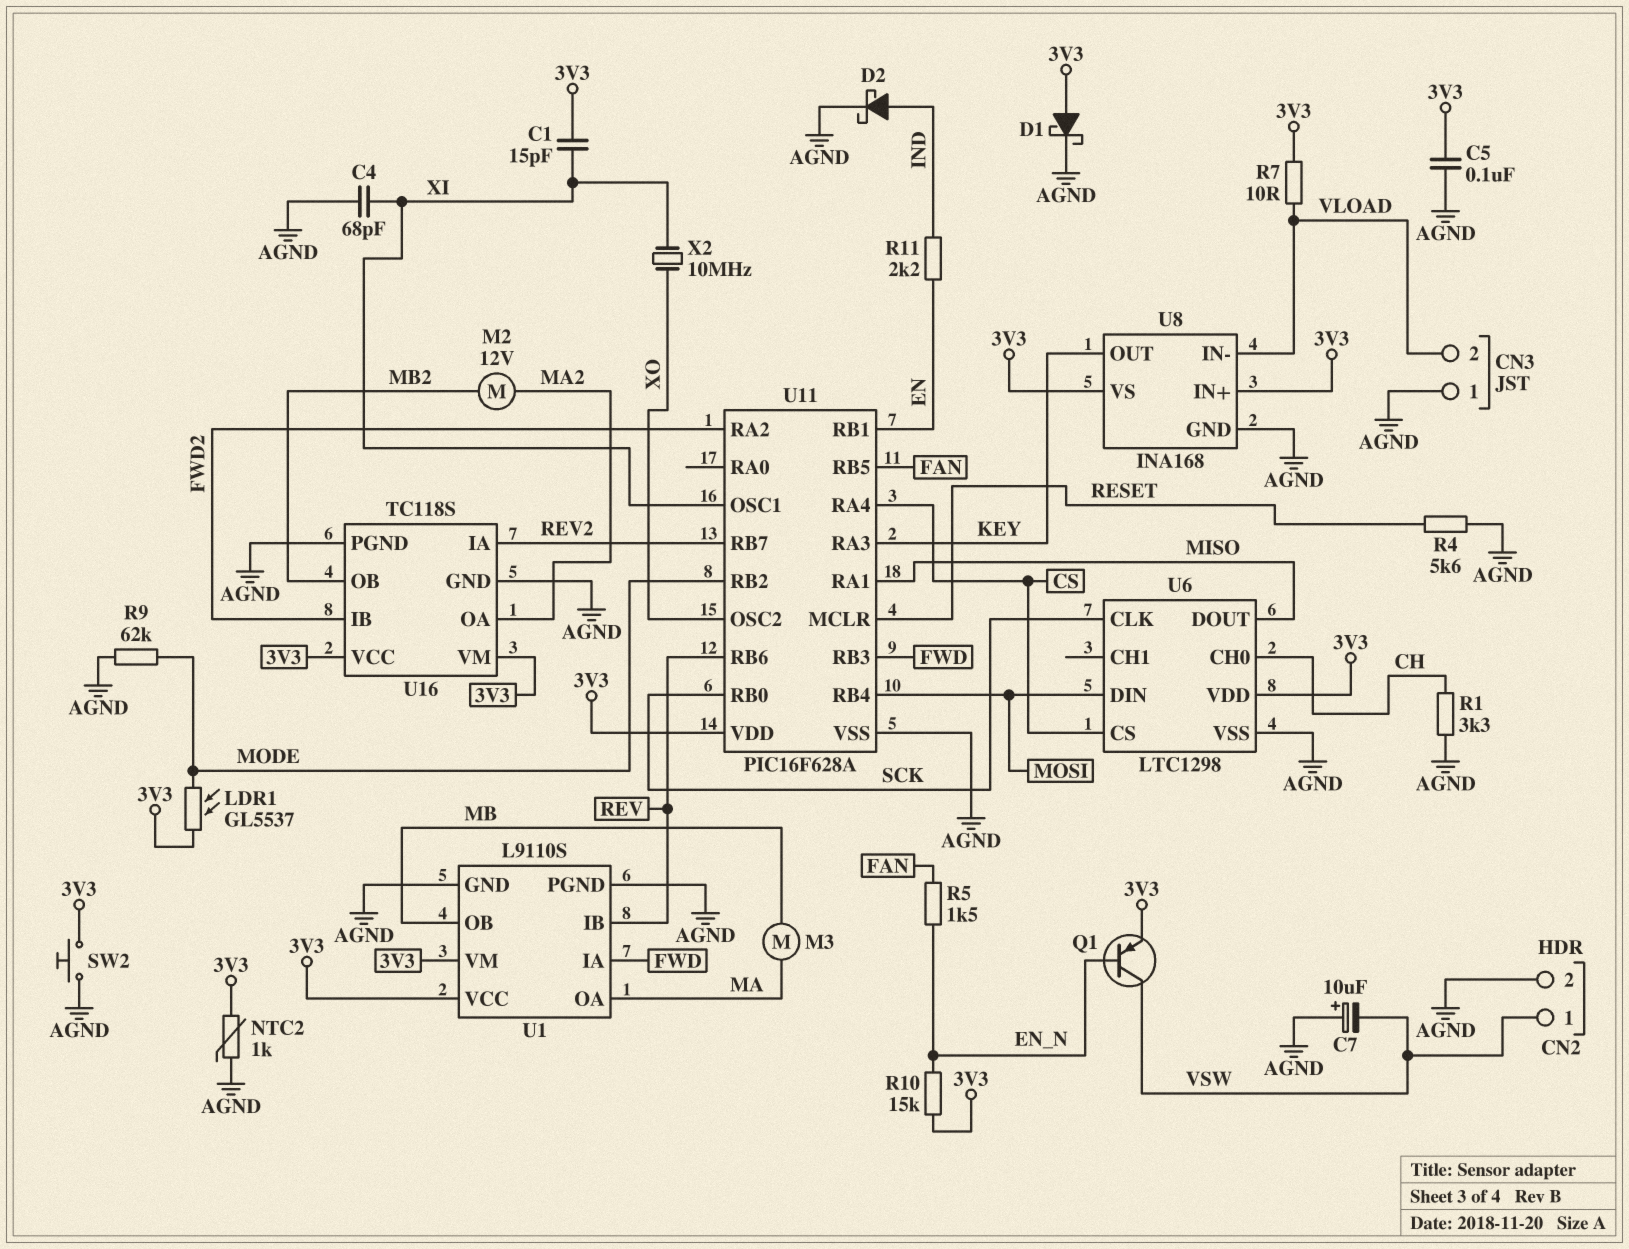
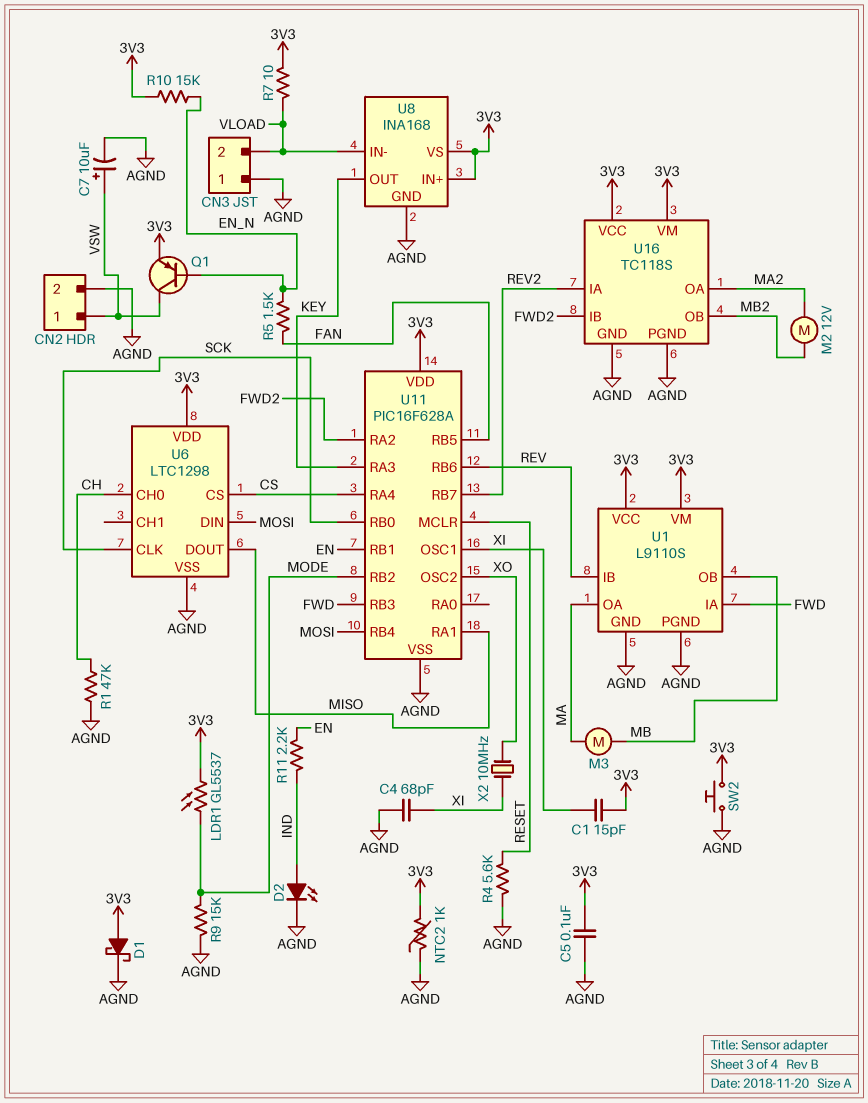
C7: 10uF (plus AGND, minus VSW) -> 10uF (plus VSW, minus AGND)
D2: schottky (A IND, K AGND) -> LED (A IND, K AGND)
R1: 3.3k (AGND, CH) -> 47k (AGND, CH)
R9: 62k (AGND, MODE) -> 15k (AGND, MODE)

